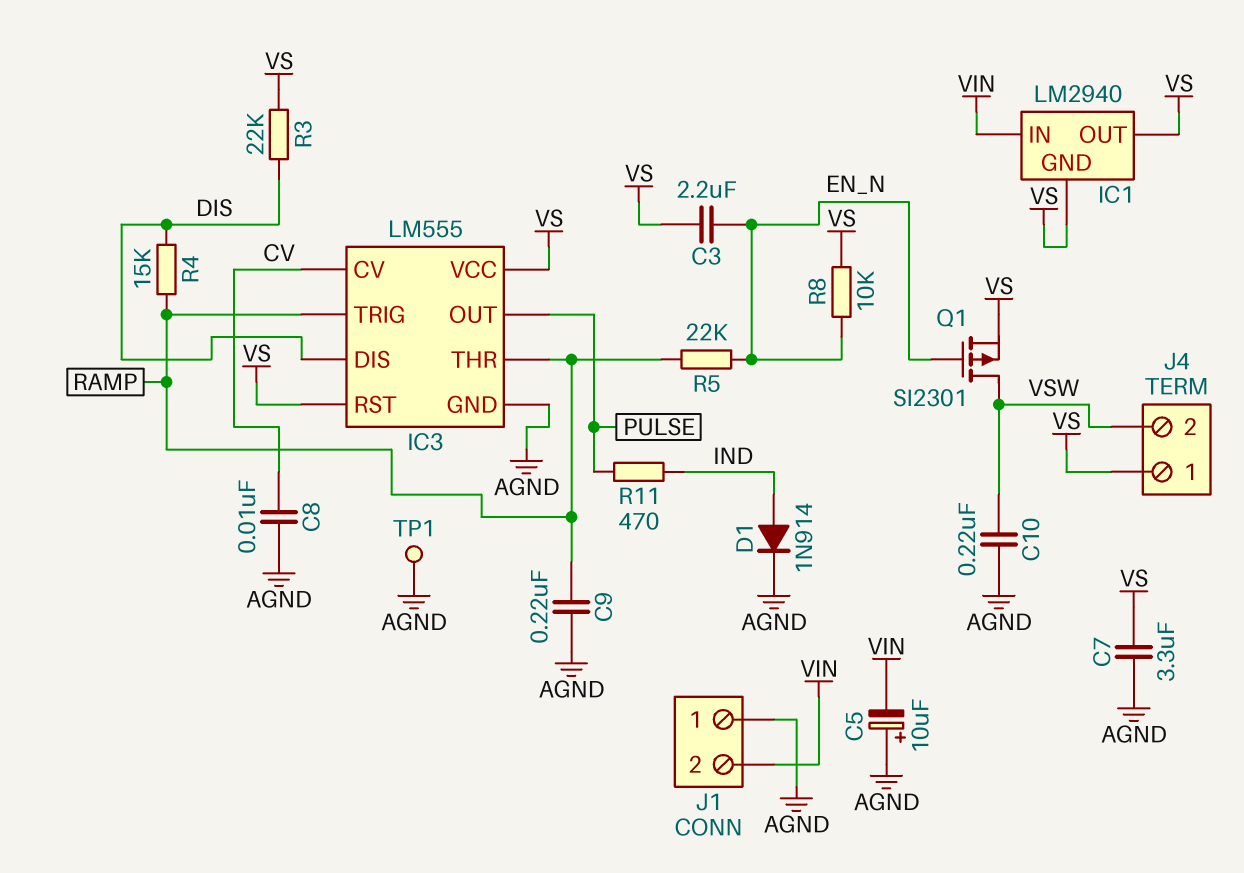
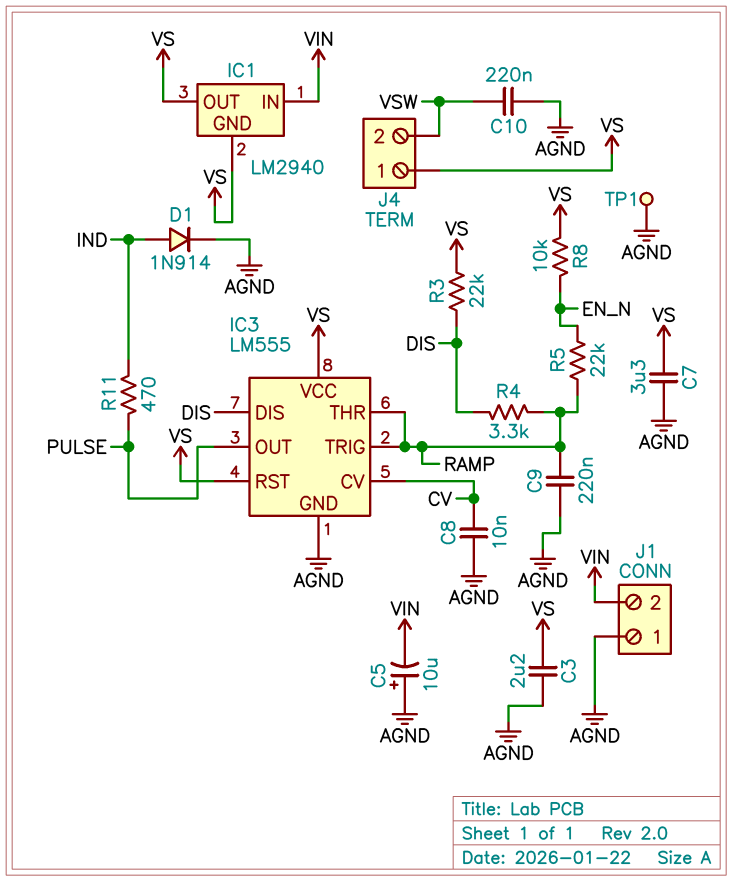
C3: 2.2uF (EN_N, VS) -> 2.2uF (AGND, VS)
Q1: PMOS SI2301 (G EN_N, D VSW, S VS) -> none
R4: 15k (DIS, RAMP) -> 3.3k (DIS, RAMP)

